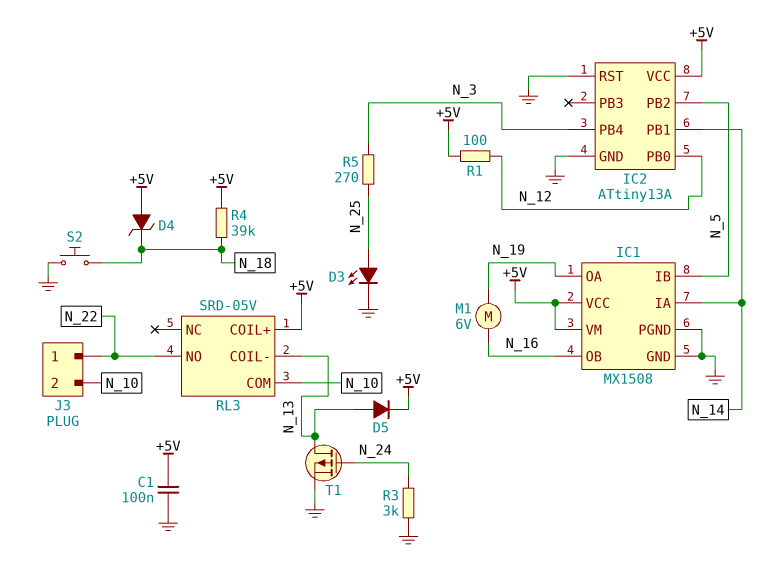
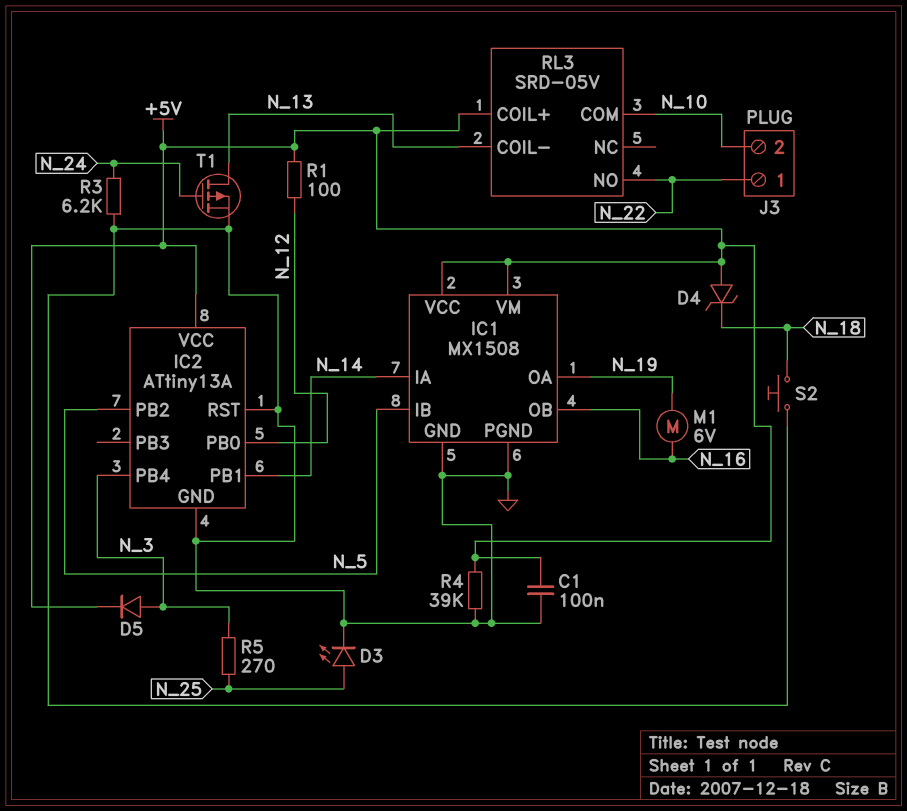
D5: diode (A N_13, K +5V) -> diode (A N_3, K +5V)
R3: 3k (GND, N_24) -> 6.2k (GND, N_24)
R4: 39k (+5V, N_18) -> 39k (+5V, GND)

